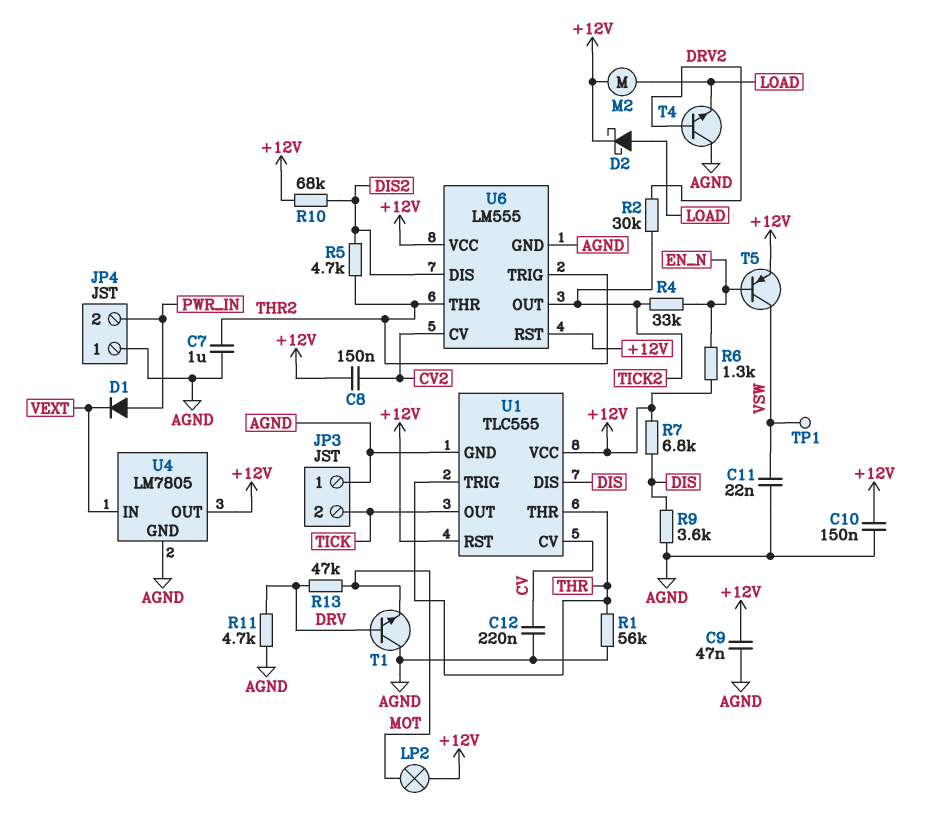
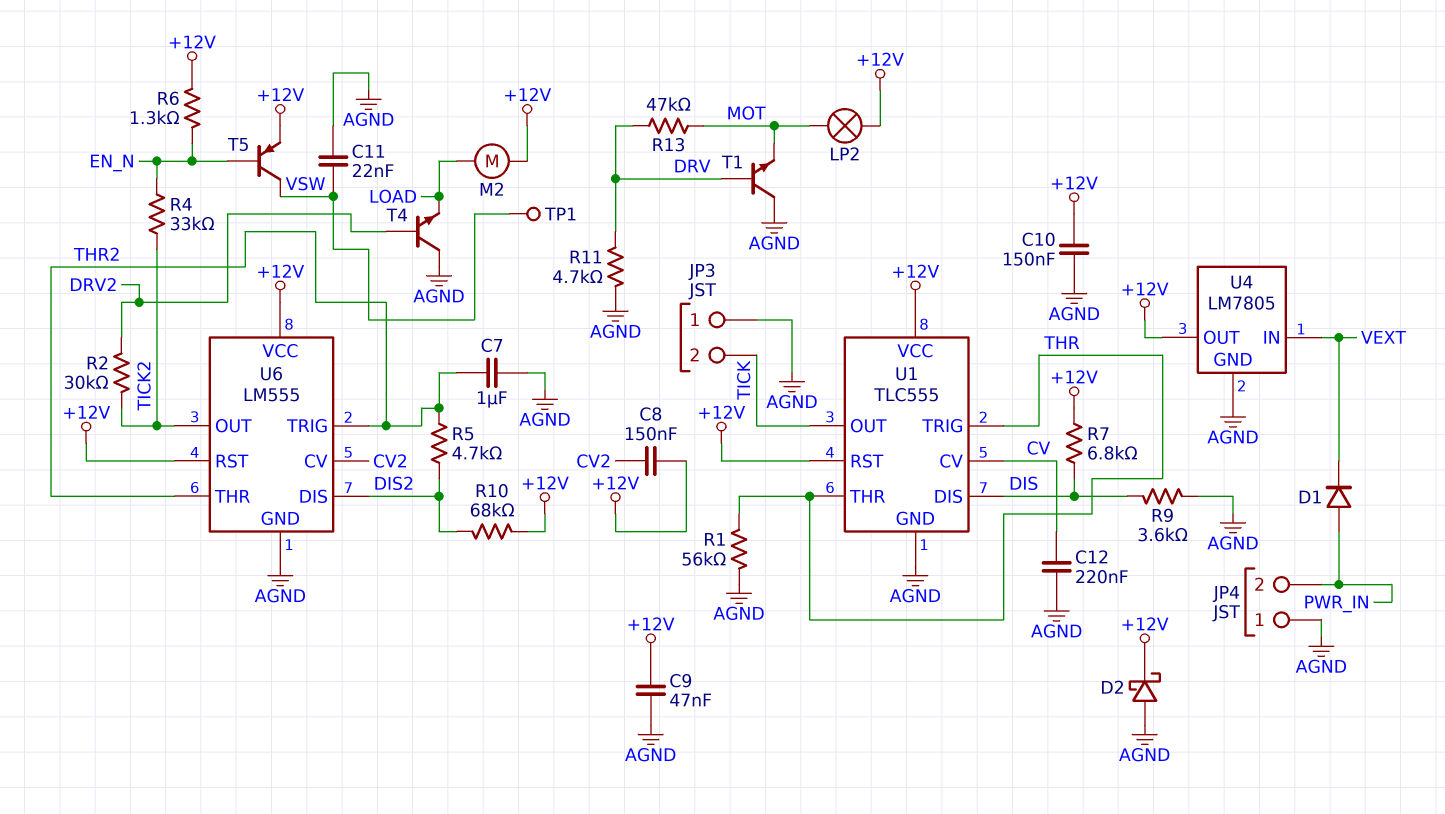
D2: schottky (A LOAD, K +12V) -> schottky (A AGND, K +12V)

